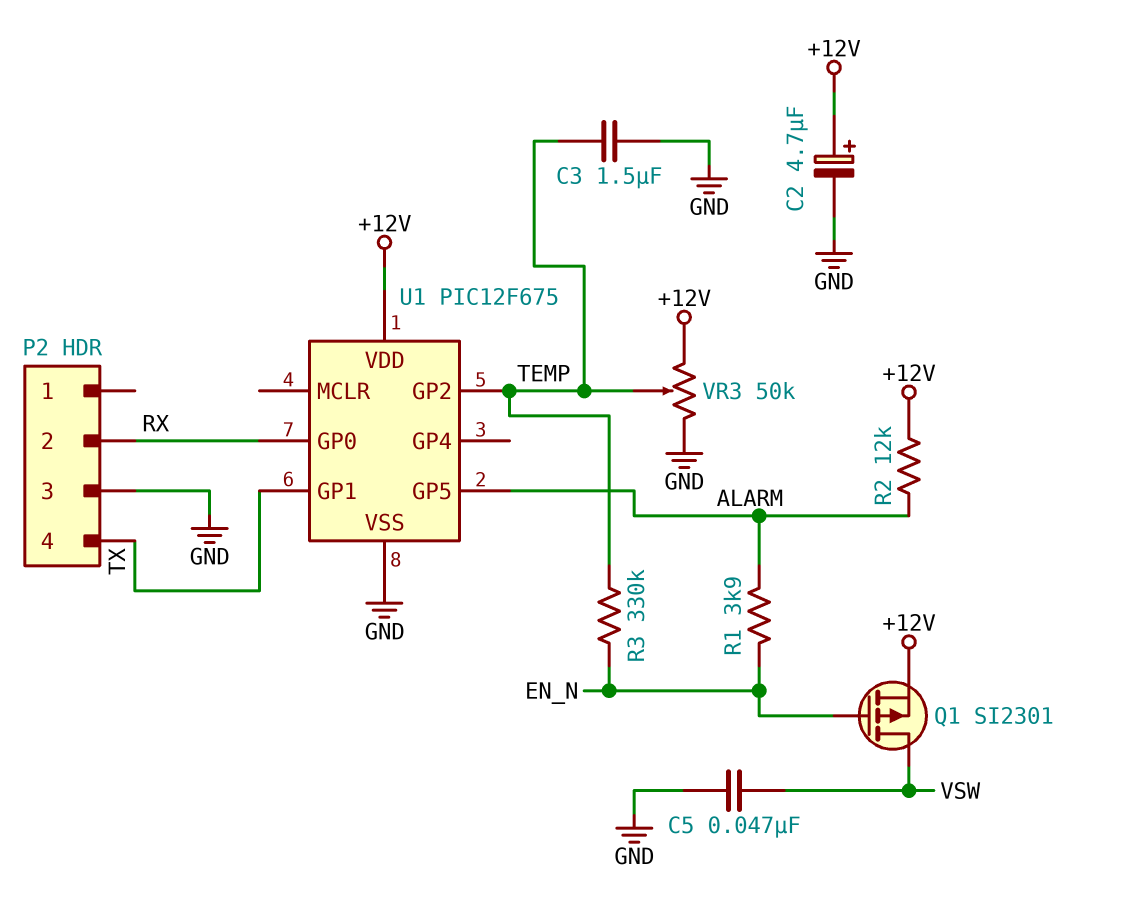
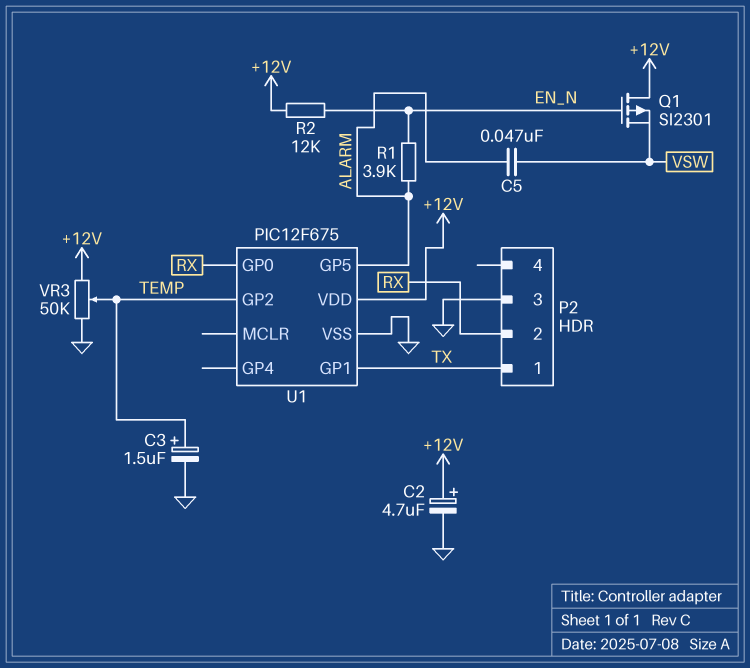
C3: 1.5uF (GND, TEMP) -> 1.5uF (plus TEMP, minus GND)
C5: 47nF (GND, VSW) -> 47nF (ALARM, VSW)
P2 pin 1: none -> TX
P2 pin 4: TX -> none
Q1: PMOS SI2301 (G EN_N, D VSW, S +12V) -> PMOS SI2301 (G EN_N, D +12V, S VSW)
R2: 12k (+12V, ALARM) -> 12k (+12V, EN_N)
R3: 330k (EN_N, TEMP) -> none

